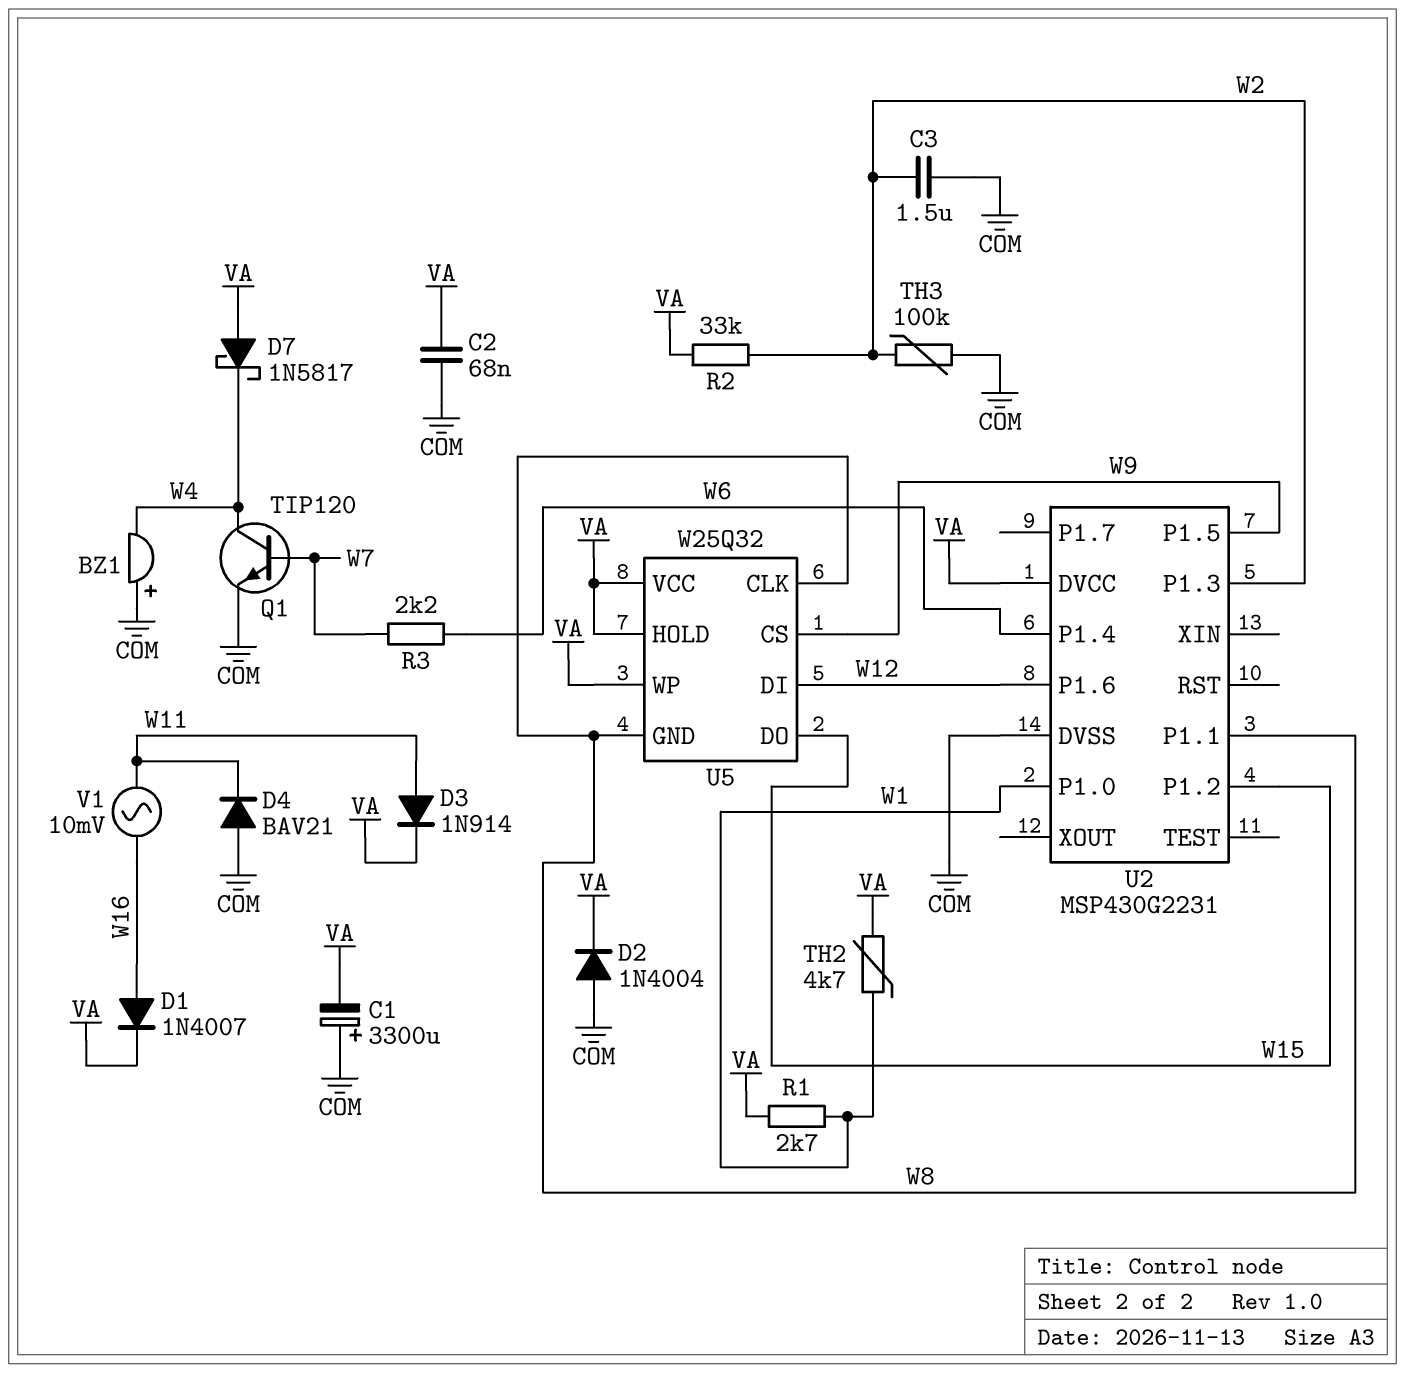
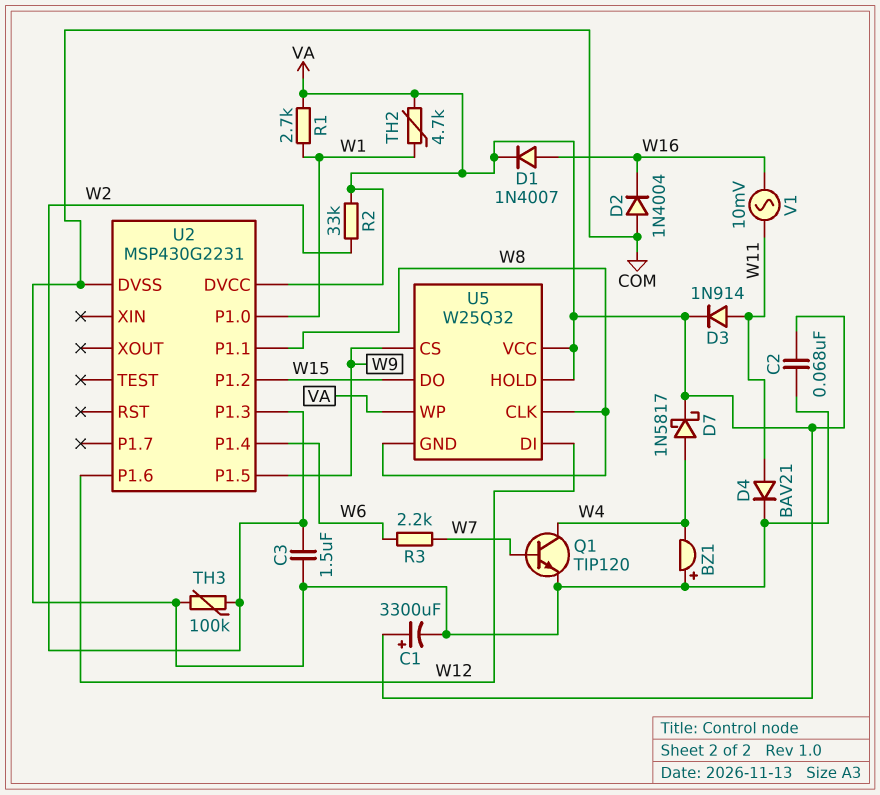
C1: 3300uF (plus COM, minus VA) -> 3300uF (plus VA, minus COM)
D2: diode 1N4004 (A COM, K VA) -> diode 1N4004 (A COM, K W16)
D4: diode BAV21 (A COM, K W11) -> diode BAV21 (A W11, K COM)
D7: schottky 1N5817 (A VA, K W4) -> schottky 1N5817 (A W4, K VA)

